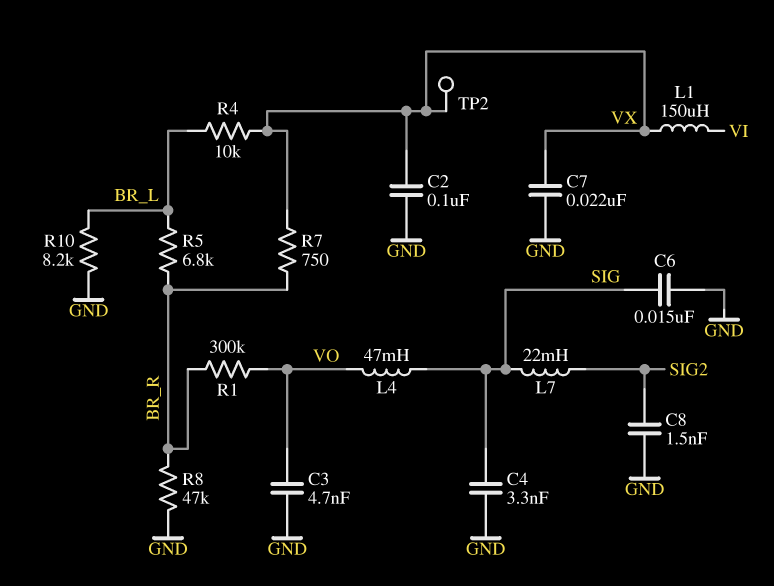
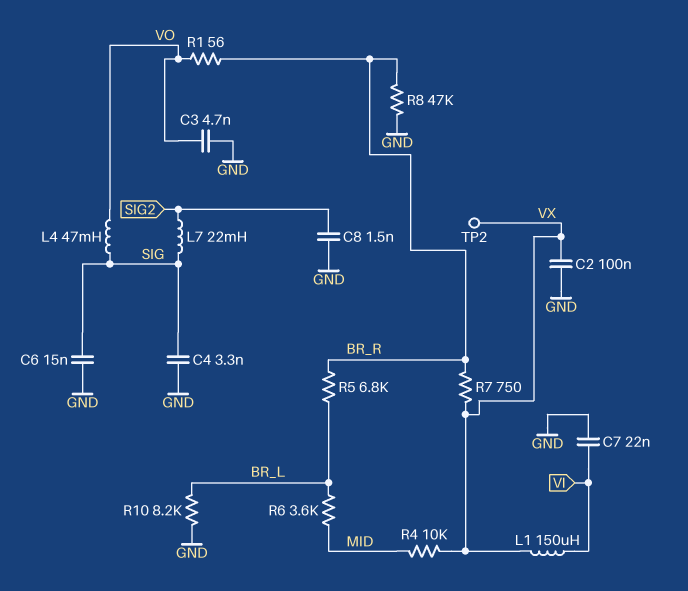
C7: 22nF (GND, VX) -> 22nF (GND, VI)
R1: 300k (BR_R, VO) -> 56 (BR_R, VO)
R4: 10k (BR_L, VX) -> 10k (MID, VX)
R6: none -> 3.6k (BR_L, MID)

